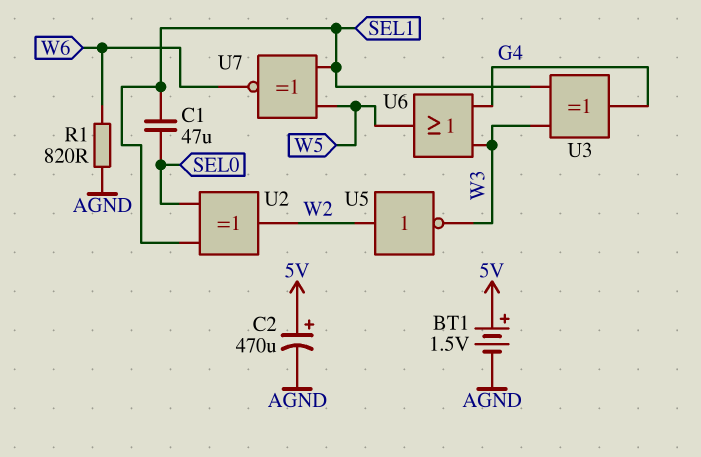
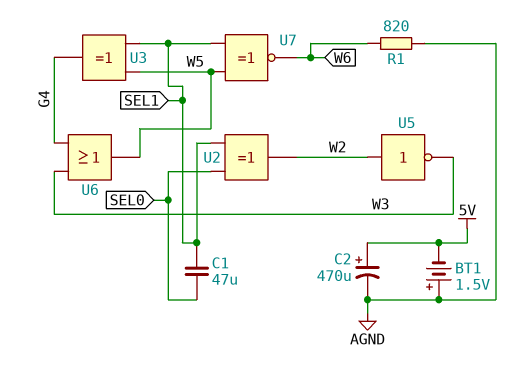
BT1: 1.5V (plus 5V, minus AGND) -> 1.5V (plus AGND, minus 5V)
U3: XOR (in SEL1, in W3, out G4) -> XOR (in SEL1, in W5, out G4)

